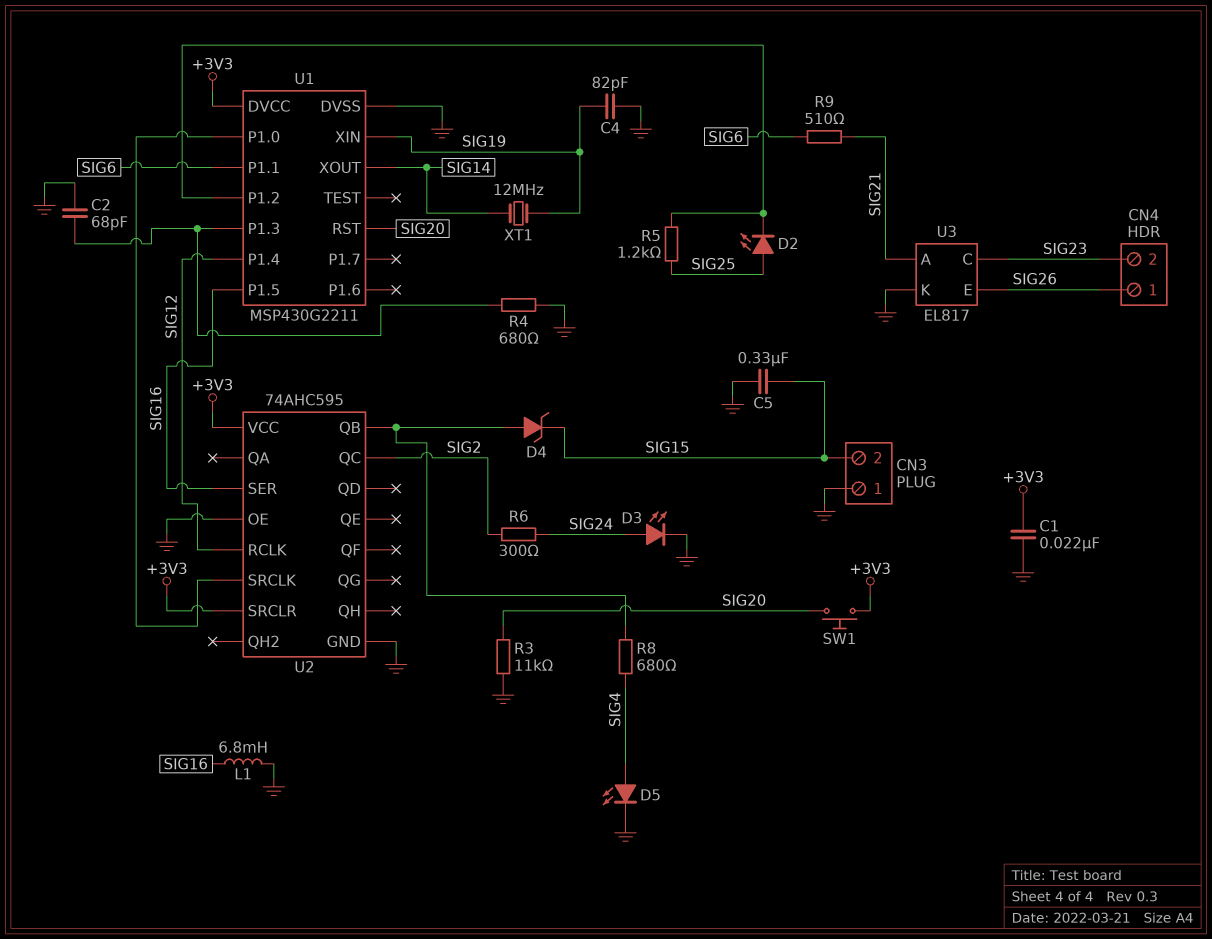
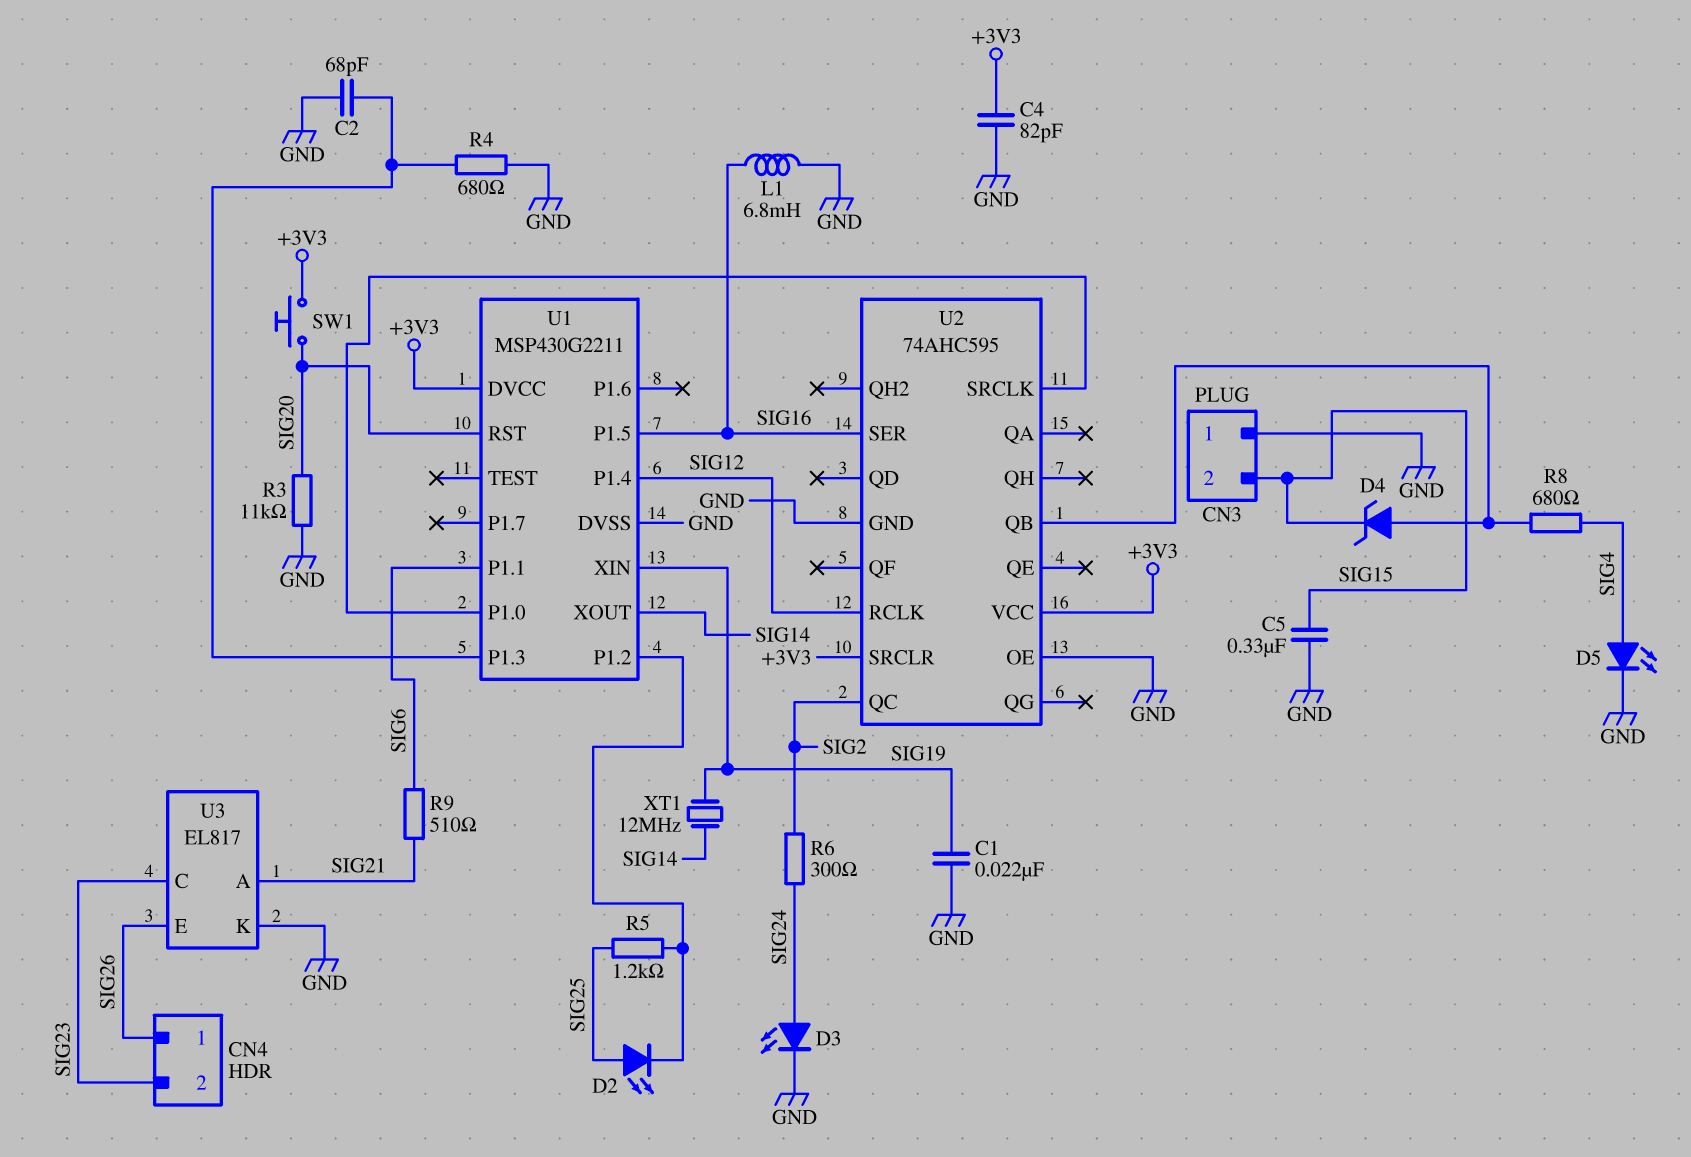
C1: 22nF (+3V3, GND) -> 22nF (GND, SIG19)
C4: 82pF (GND, SIG19) -> 82pF (+3V3, GND)

